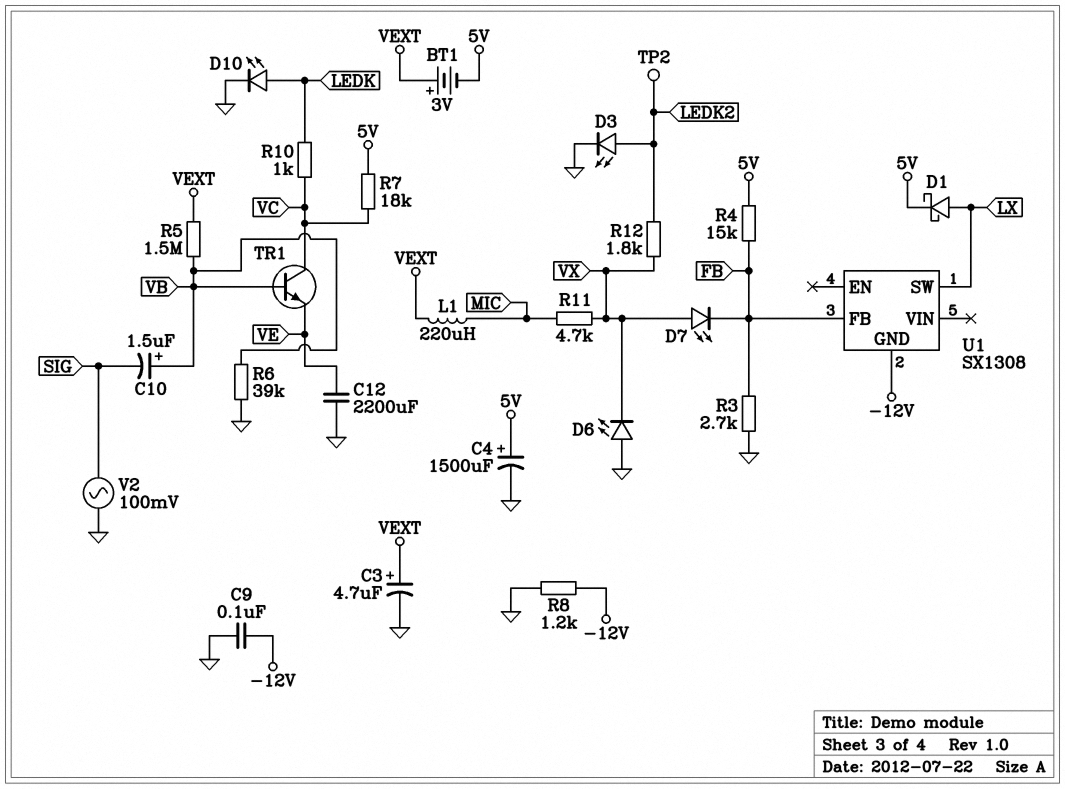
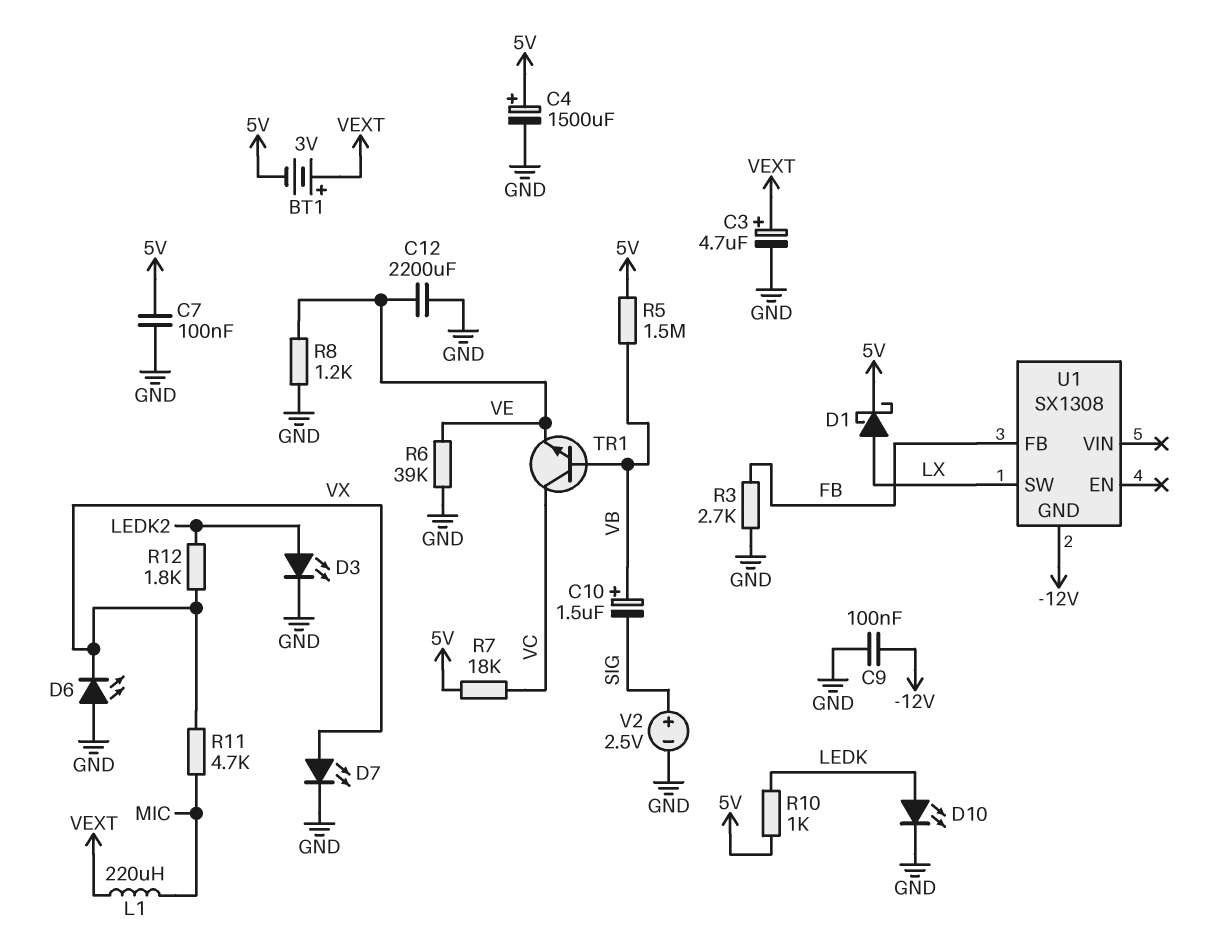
C7: none -> 100nF (5V, GND)
D7: LED (A VX, K FB) -> LED (A VX, K GND)
R4: 15k (5V, FB) -> none
R5: 1.5M (VB, VEXT) -> 1.5M (5V, VB)
R6: 39k (GND, VB) -> 39k (GND, VE)
R8: 1.2k (-12V, GND) -> 1.2k (GND, VE)
R10: 1k (LEDK, VC) -> 1k (5V, LEDK)
TP2: test point (LEDK2) -> none
V2: AC 100mV (GND, SIG) -> 2.5V (plus SIG, minus GND)

